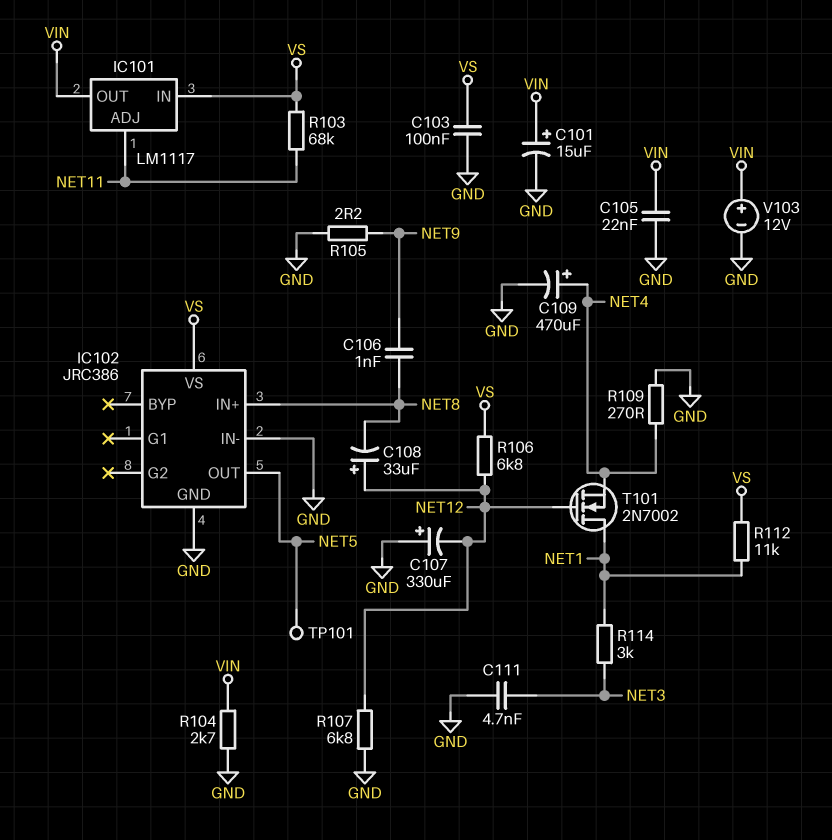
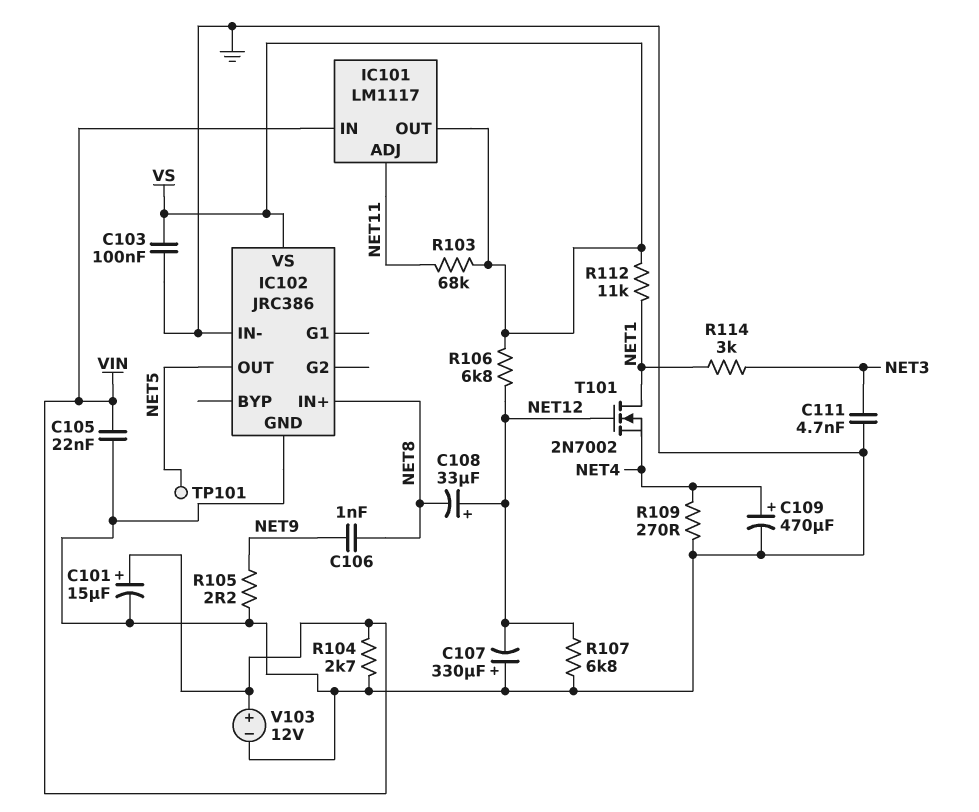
IC101 pin IN: VS -> VIN
IC101 pin OUT: VIN -> VS

